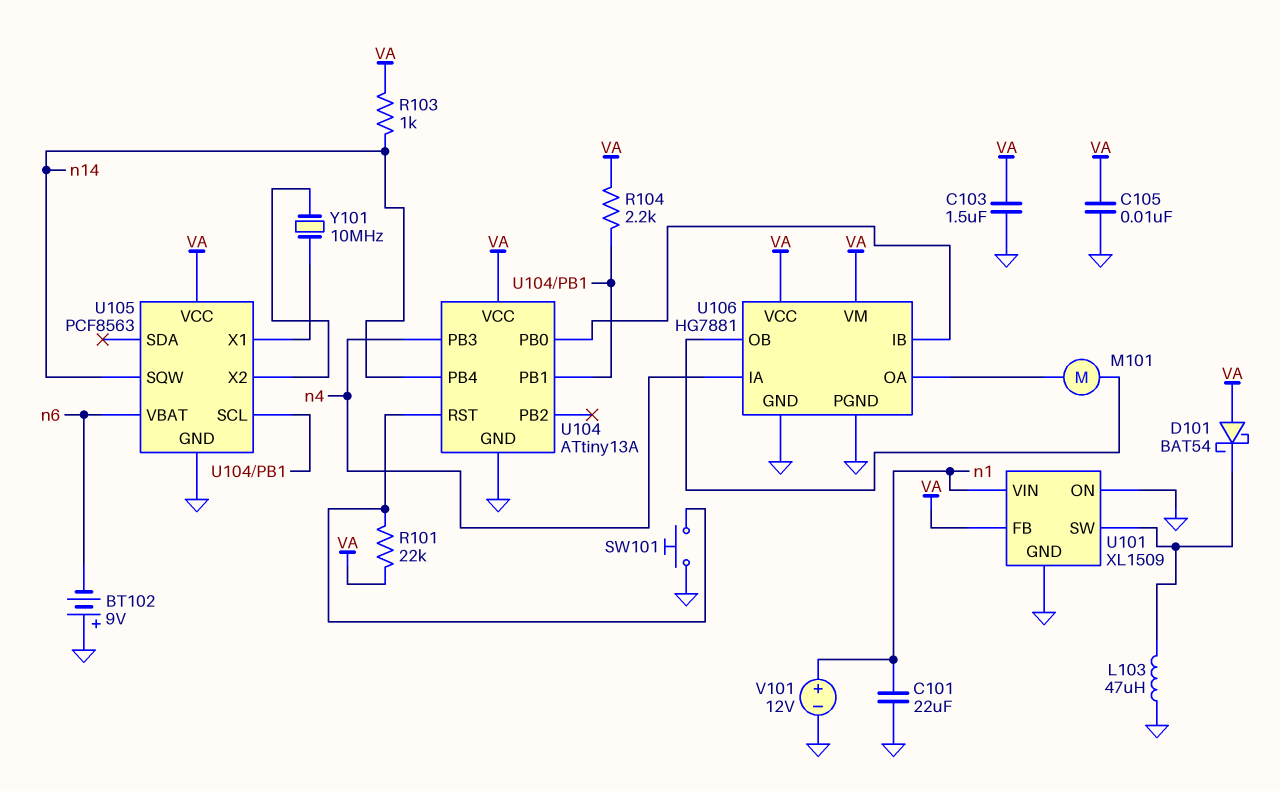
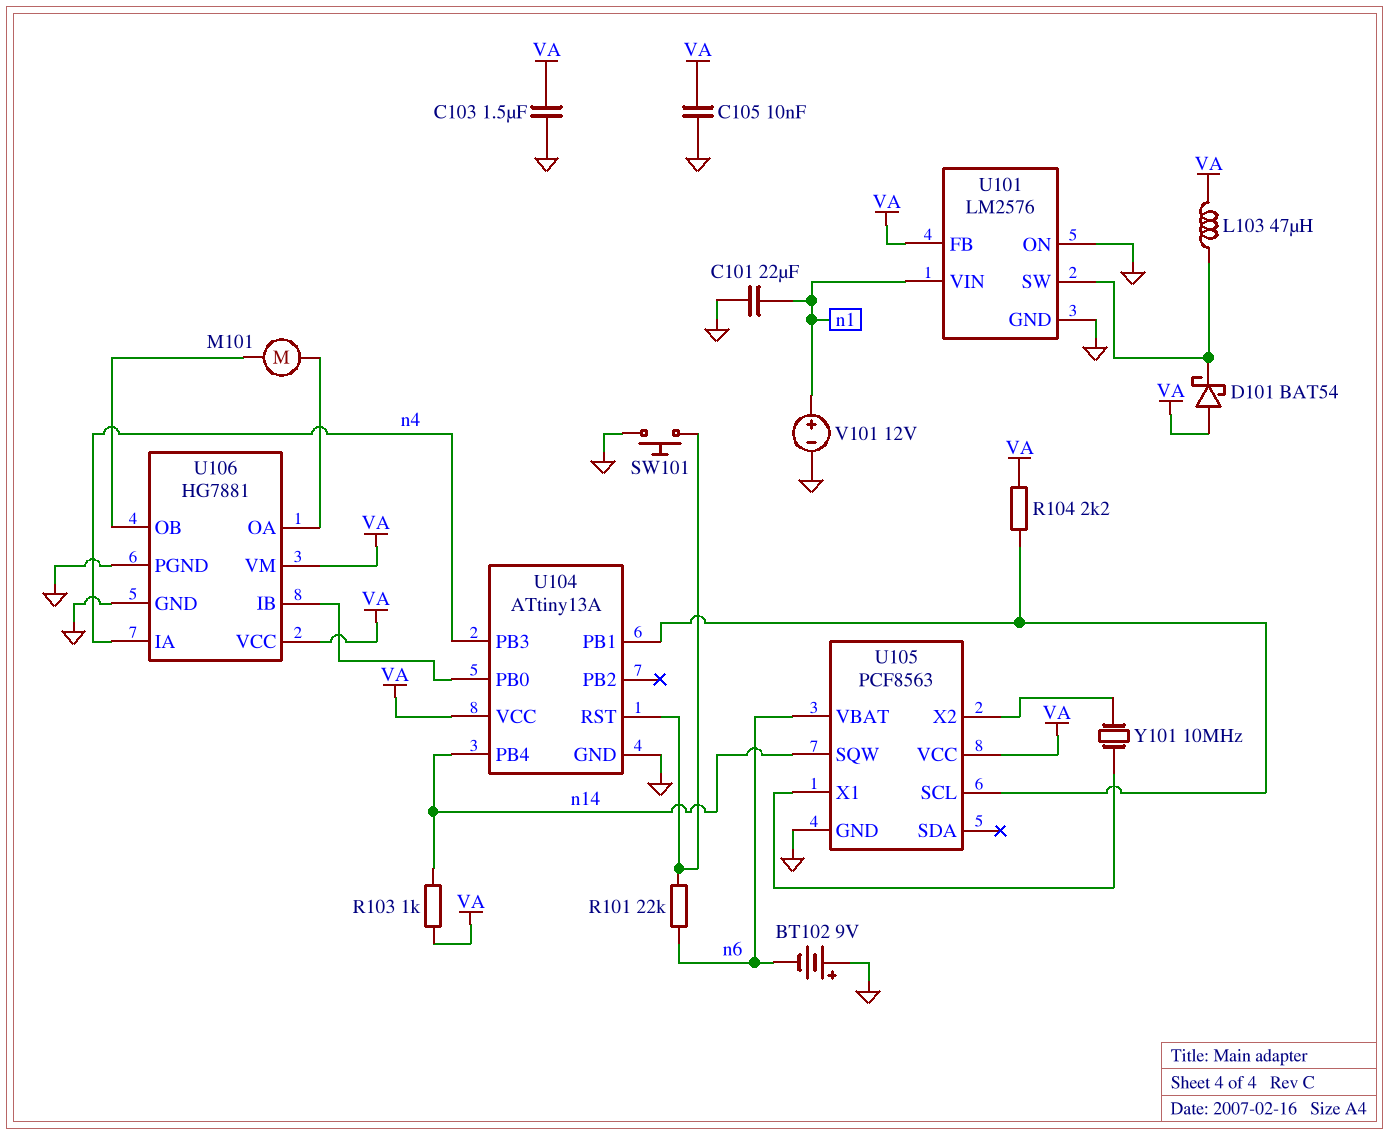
L103: 47uH (GND, U101/SW) -> 47uH (U101/SW, VA)
R101: 22k (U104/RST, VA) -> 22k (U104/RST, n6)
U101: XL1509 -> LM2576

